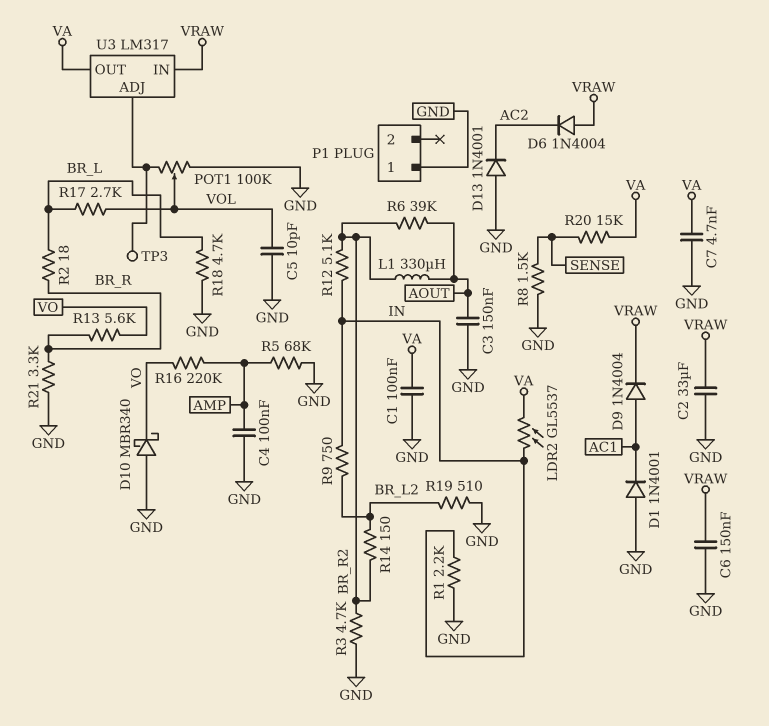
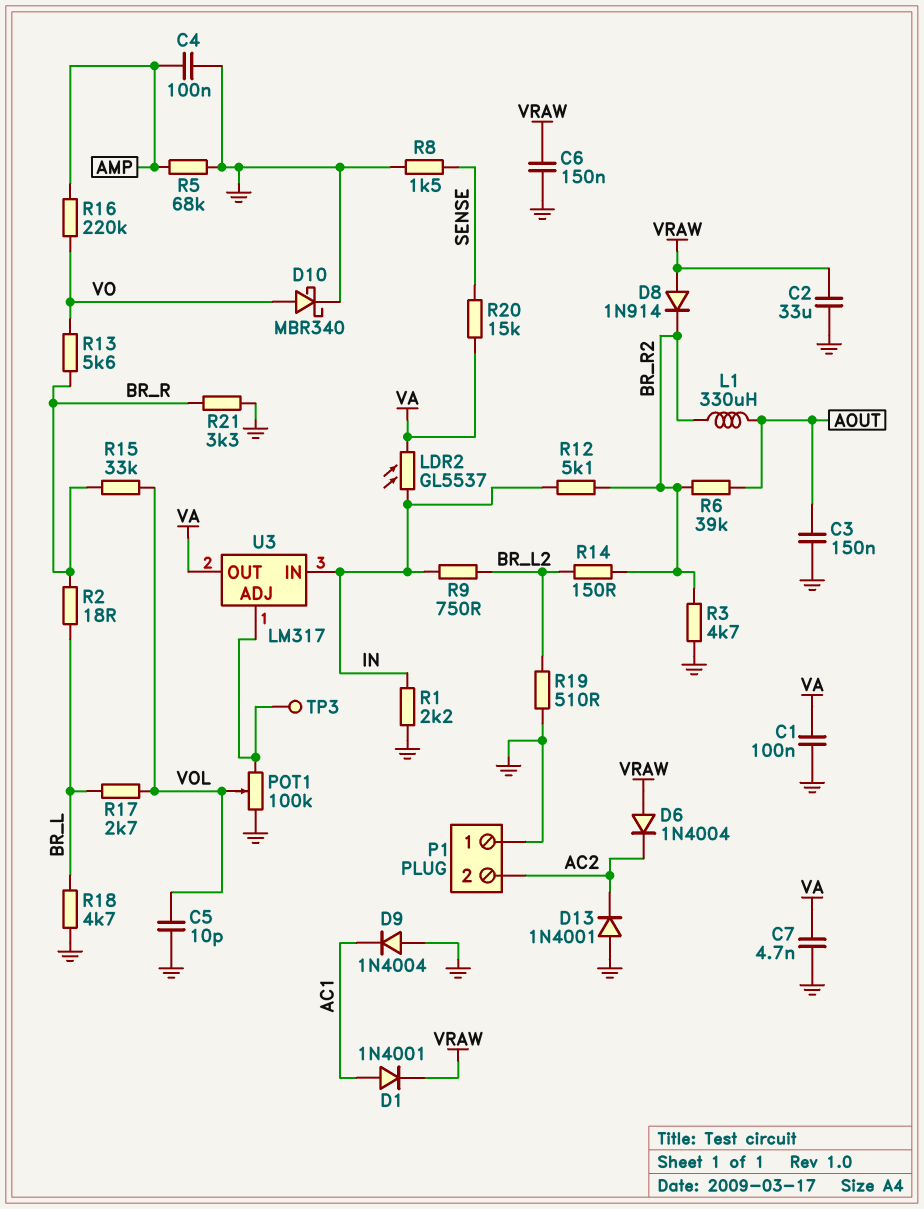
D1: diode 1N4001 (A GND, K AC1) -> diode 1N4001 (A AC1, K VRAW)
D8: none -> diode 1N914 (A VRAW, K BR_R2)
D9: diode 1N4004 (A AC1, K VRAW) -> diode 1N4004 (A GND, K AC1)
D10: schottky MBR340 (A GND, K VO) -> schottky MBR340 (A VO, K GND)
P1 pin 2: none -> AC2
R15: none -> 33k (BR_R, VOL)
U3 pin IN: VRAW -> IN

